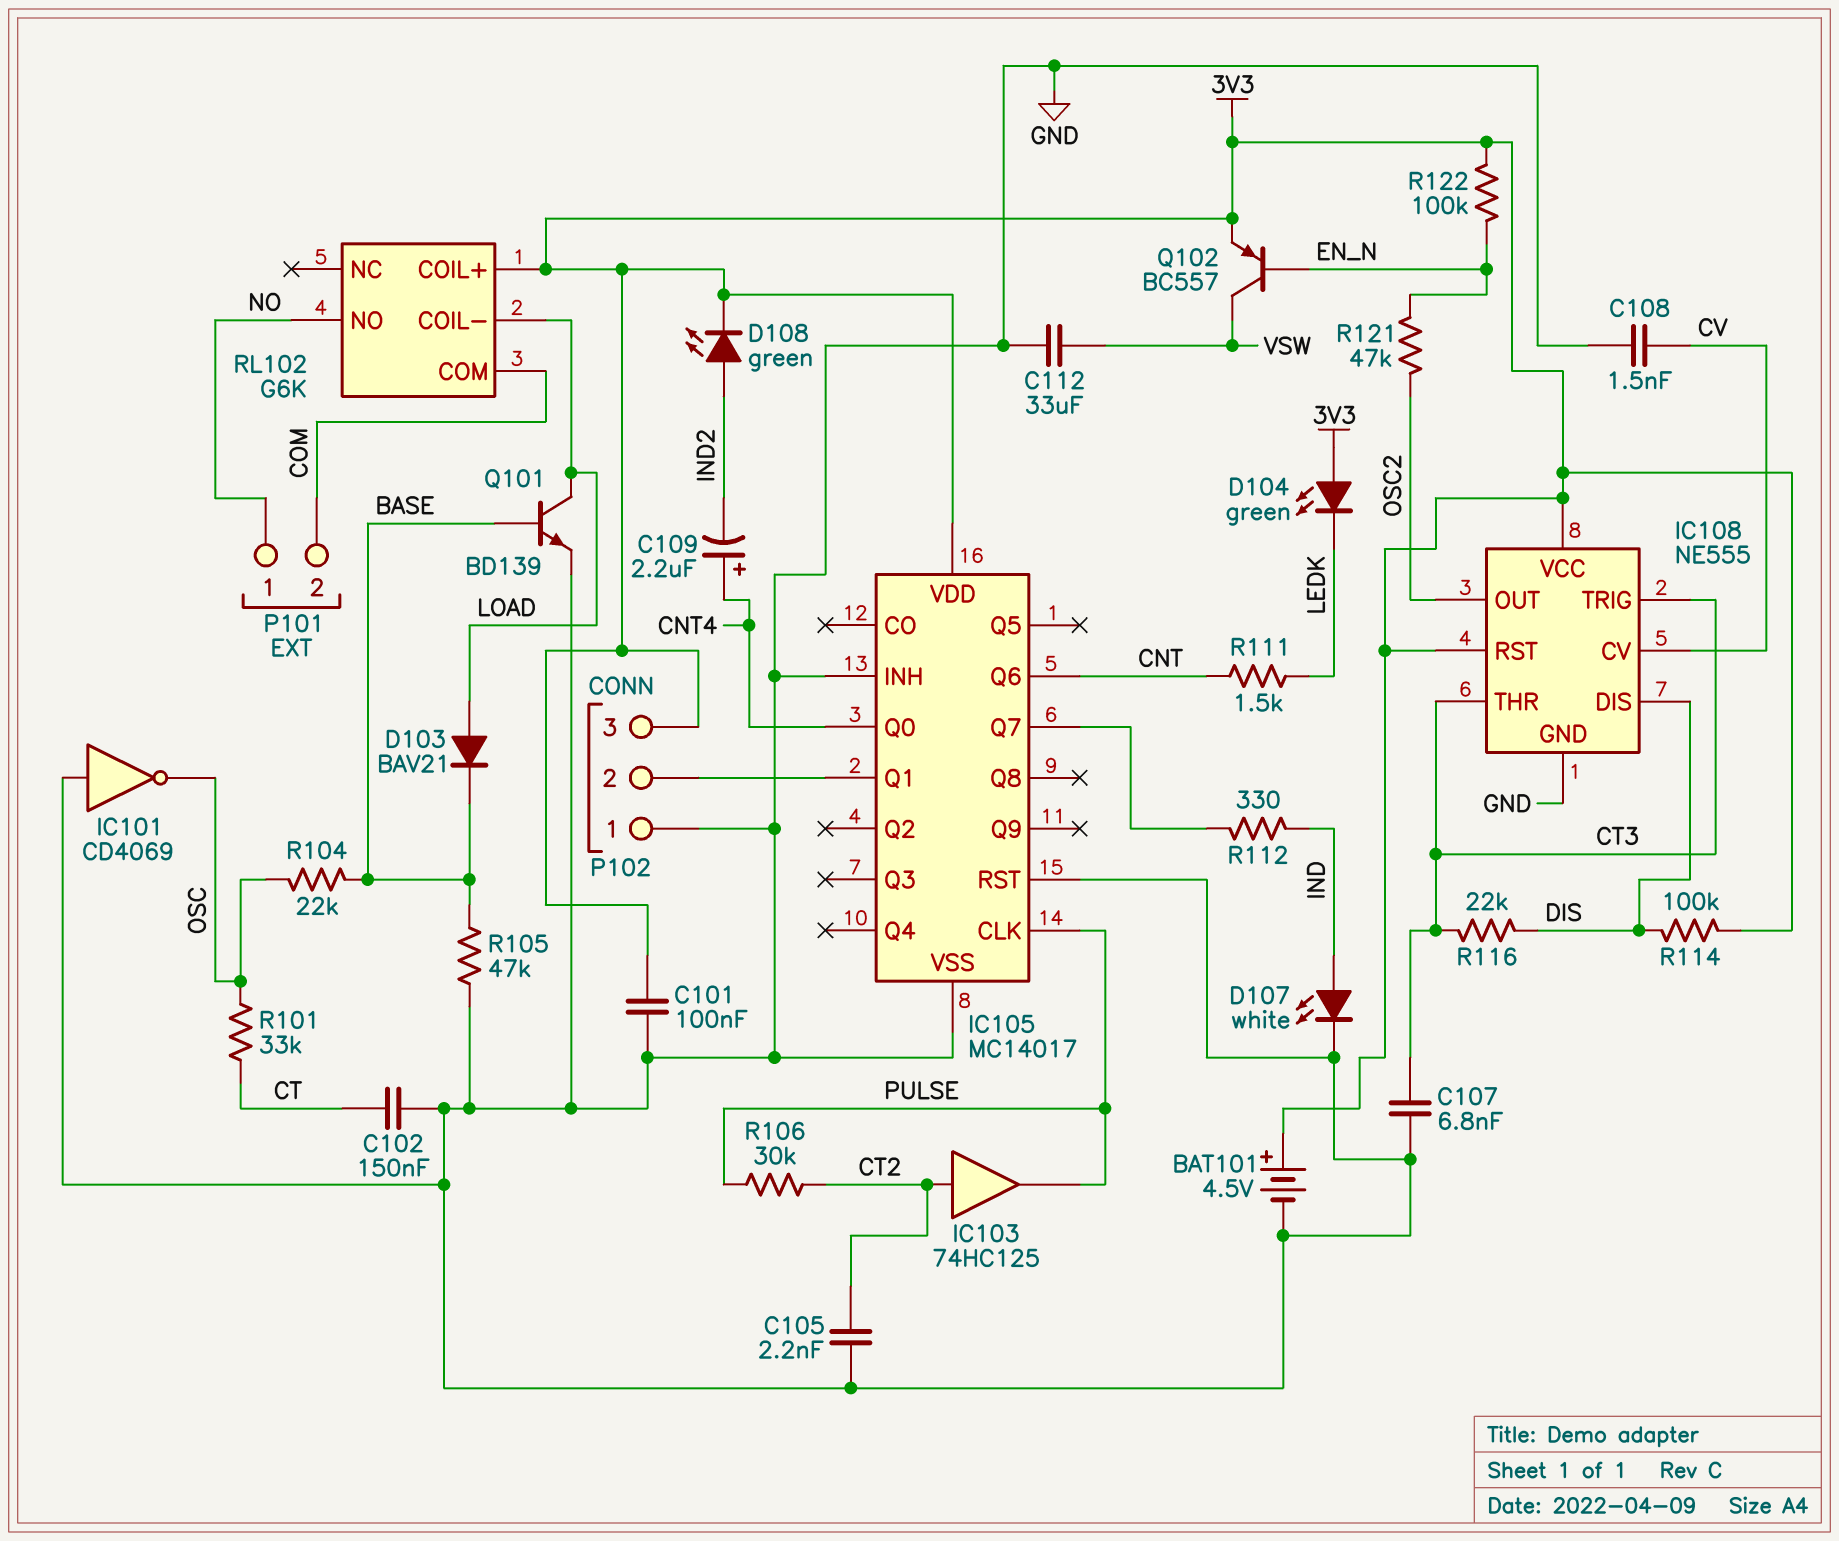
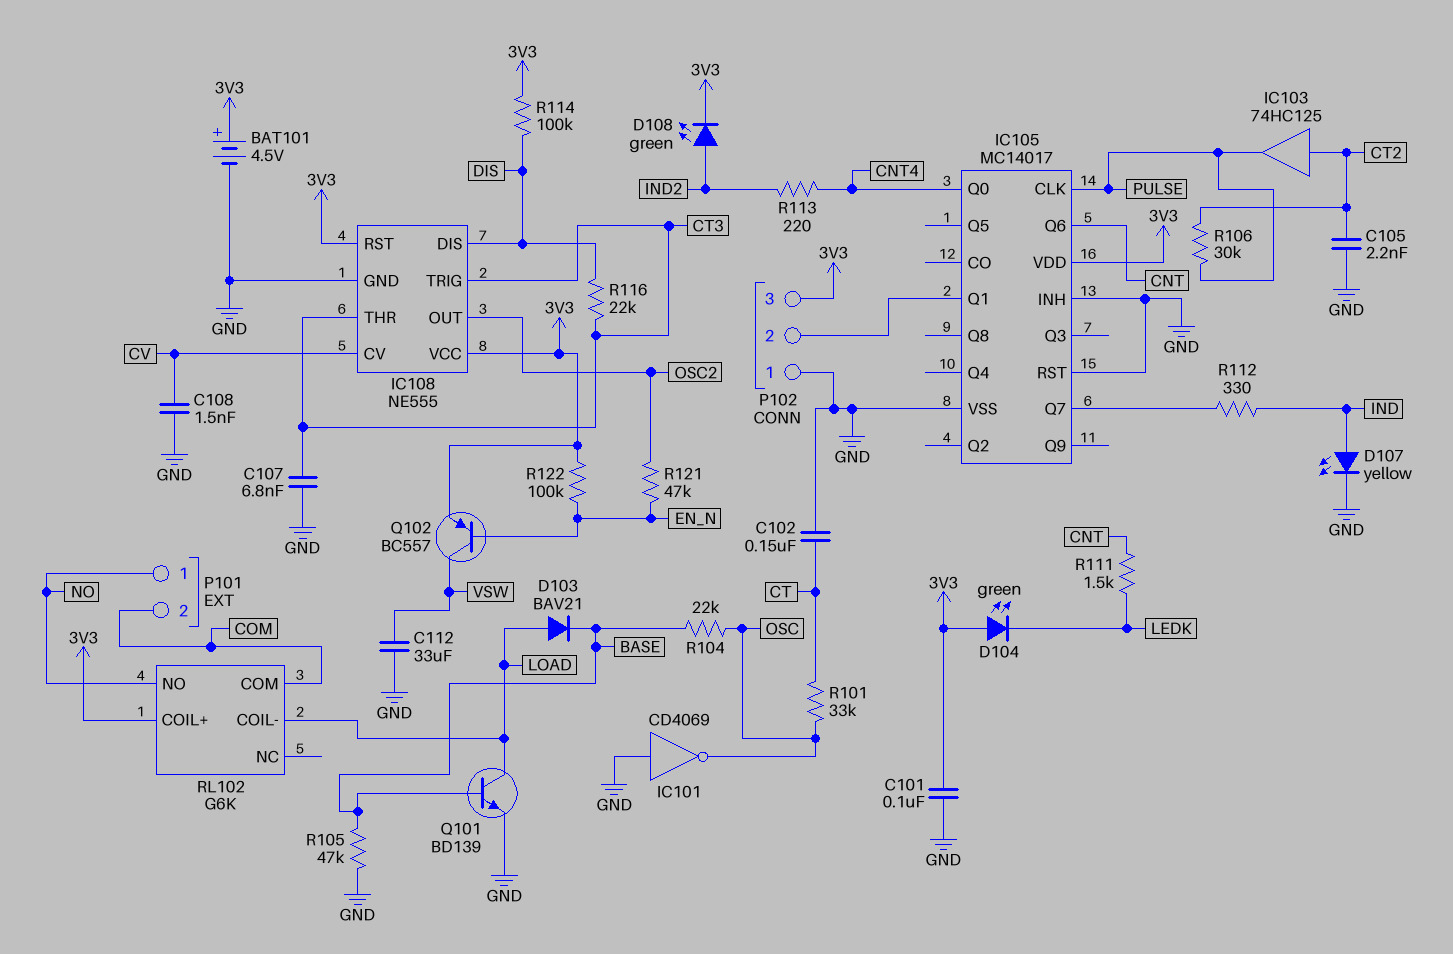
C109: 2.2uF (plus CNT4, minus IND2) -> none
D107: LED white (A IND, K GND) -> LED yellow (A IND, K GND)
R113: none -> 220 (CNT4, IND2)

